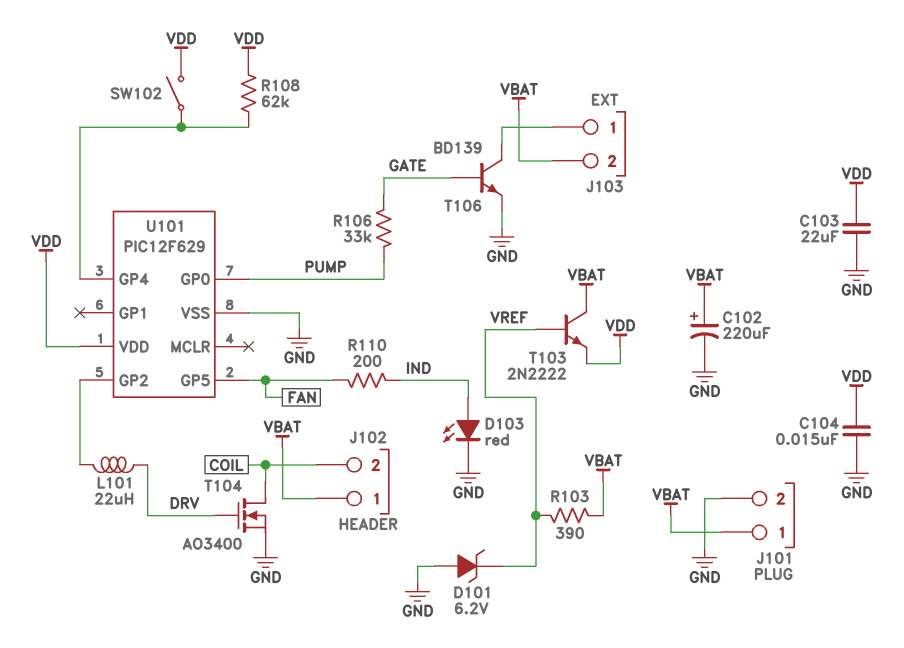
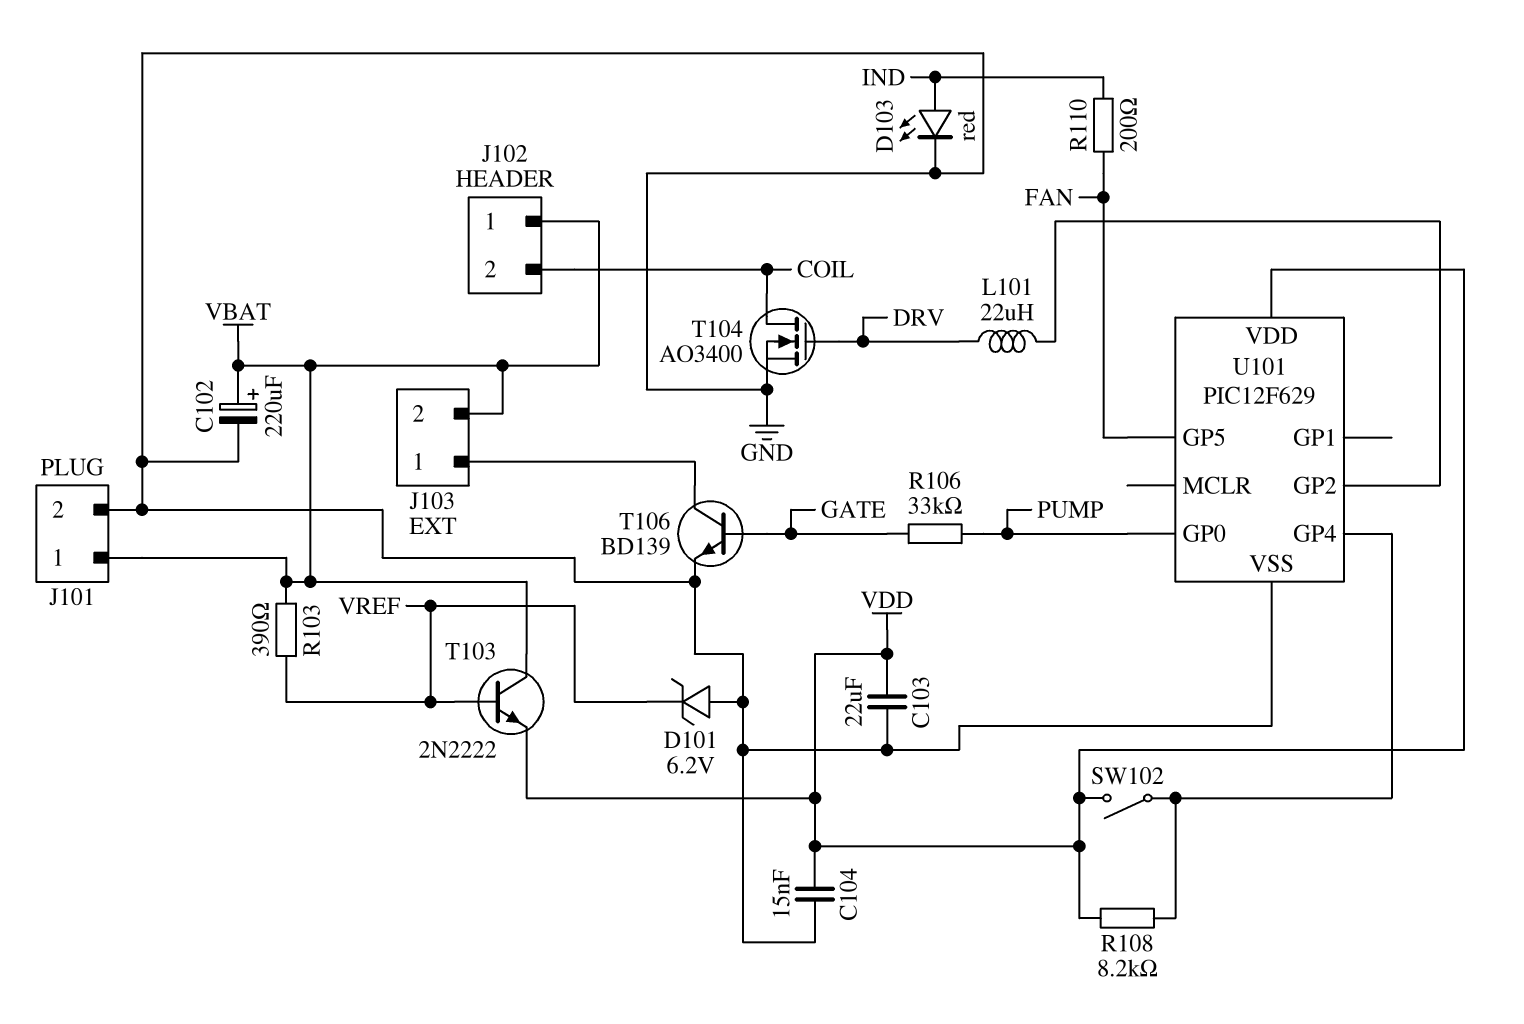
R108: 62k (U101/GP4, VDD) -> 8.2k (U101/GP4, VDD)

